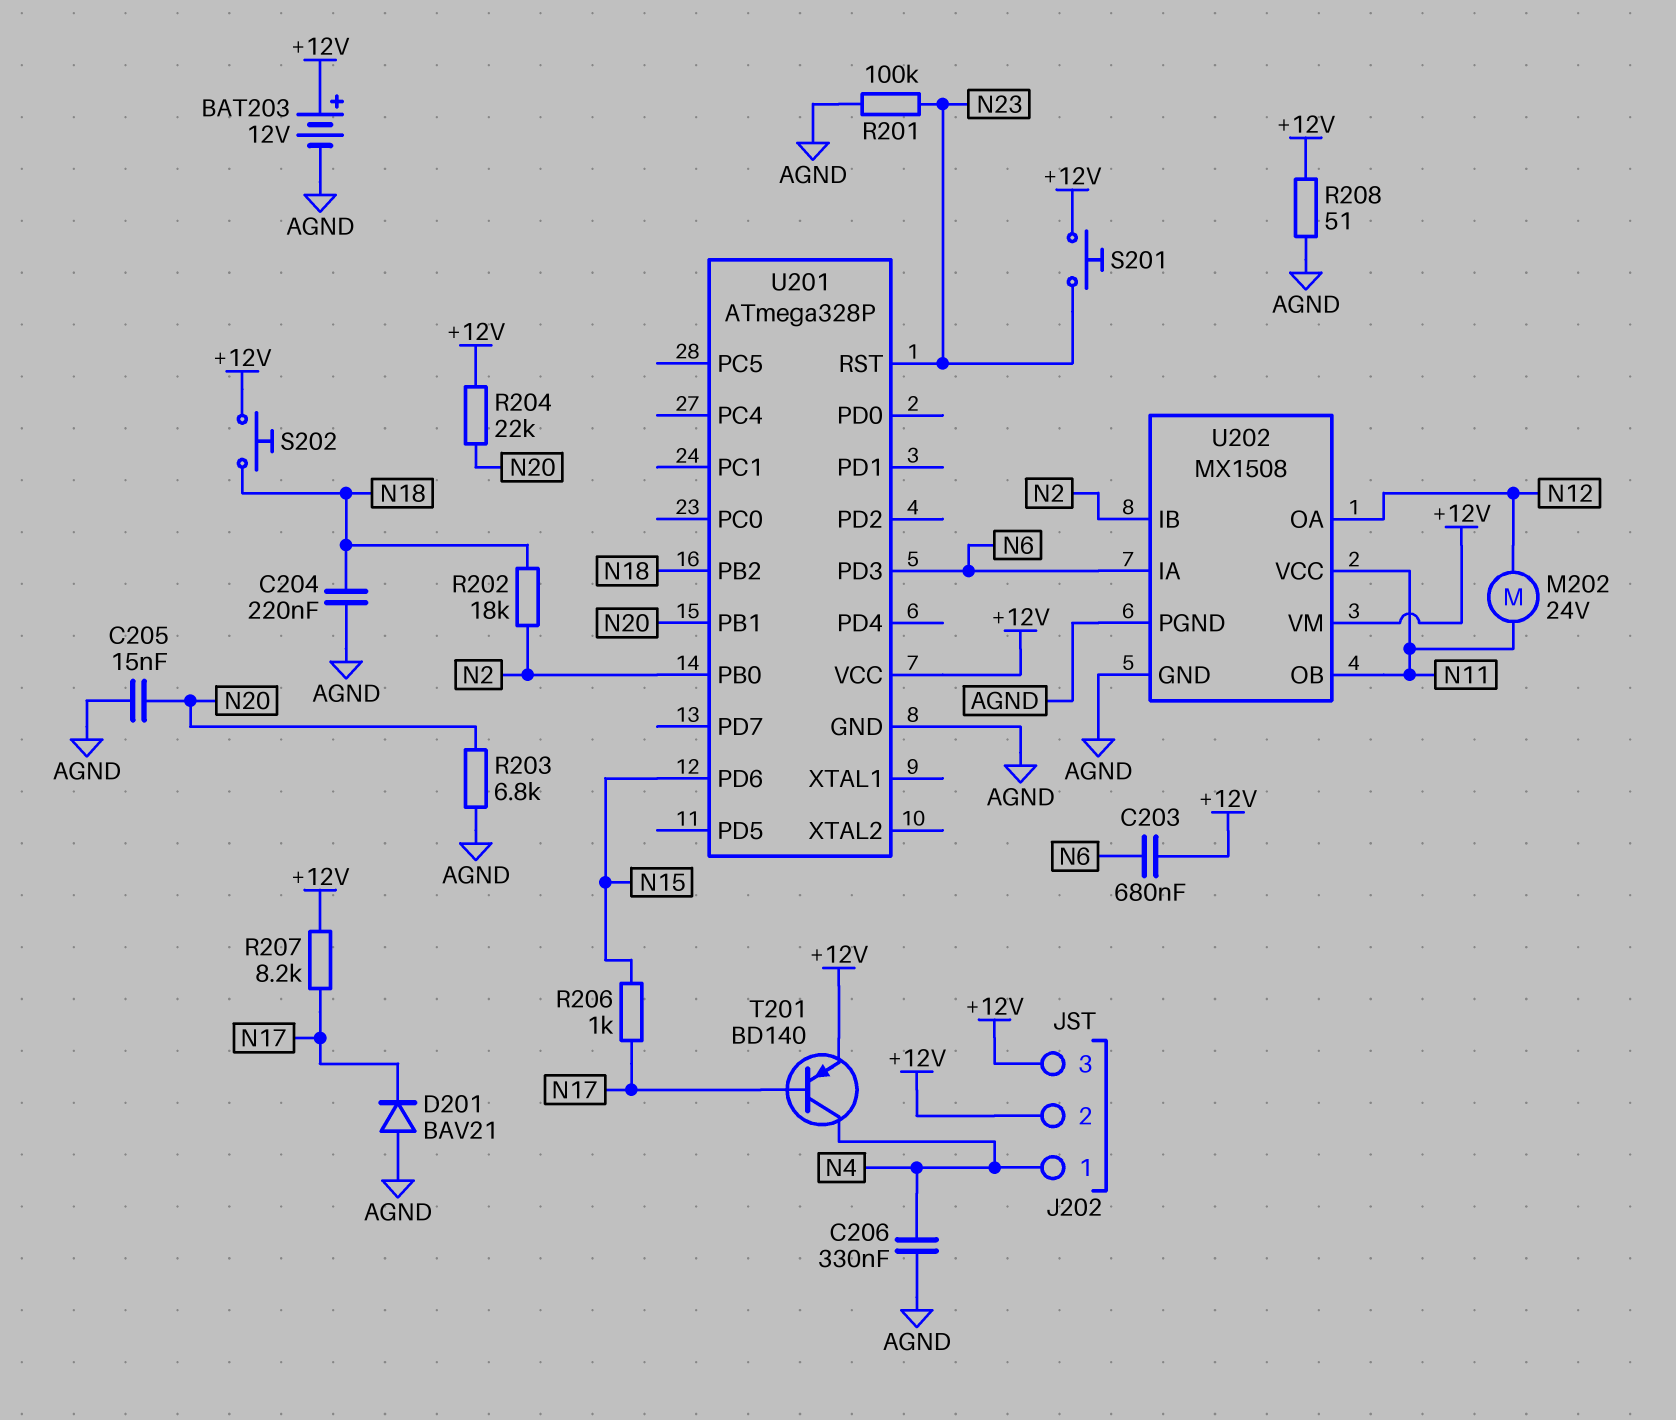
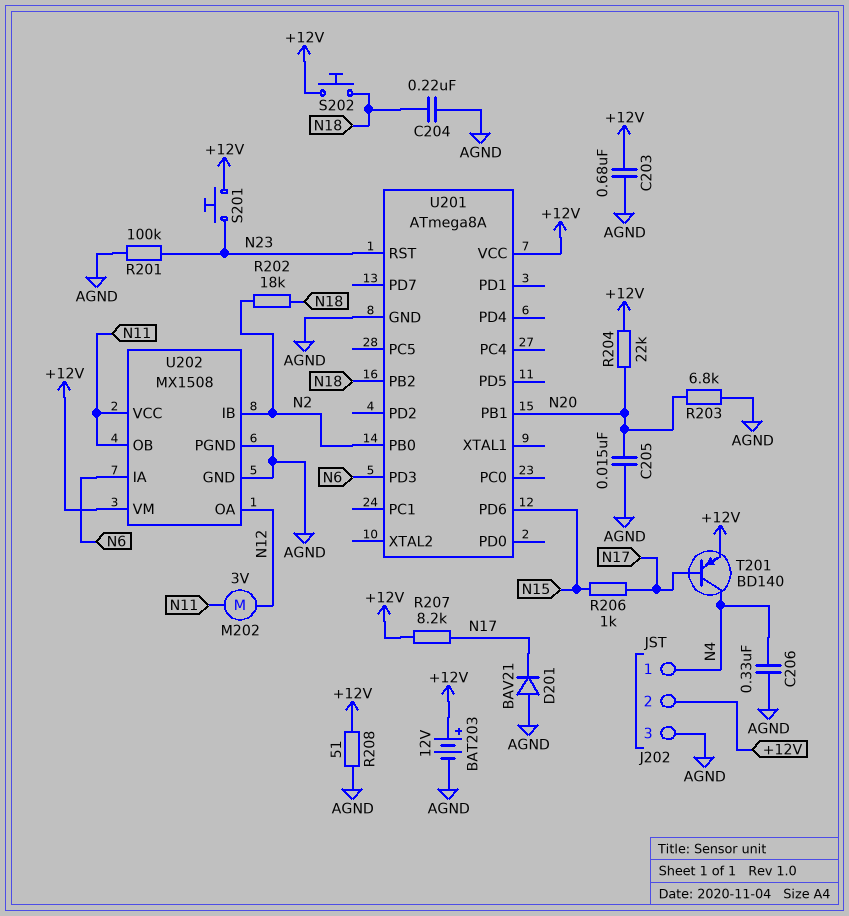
C203: 680nF (+12V, N6) -> 680nF (+12V, AGND)
J202 pin 3: +12V -> AGND
M202: motor 24V (N11, N12) -> motor 3V (N11, N12)
U201: ATmega328P -> ATmega8A

